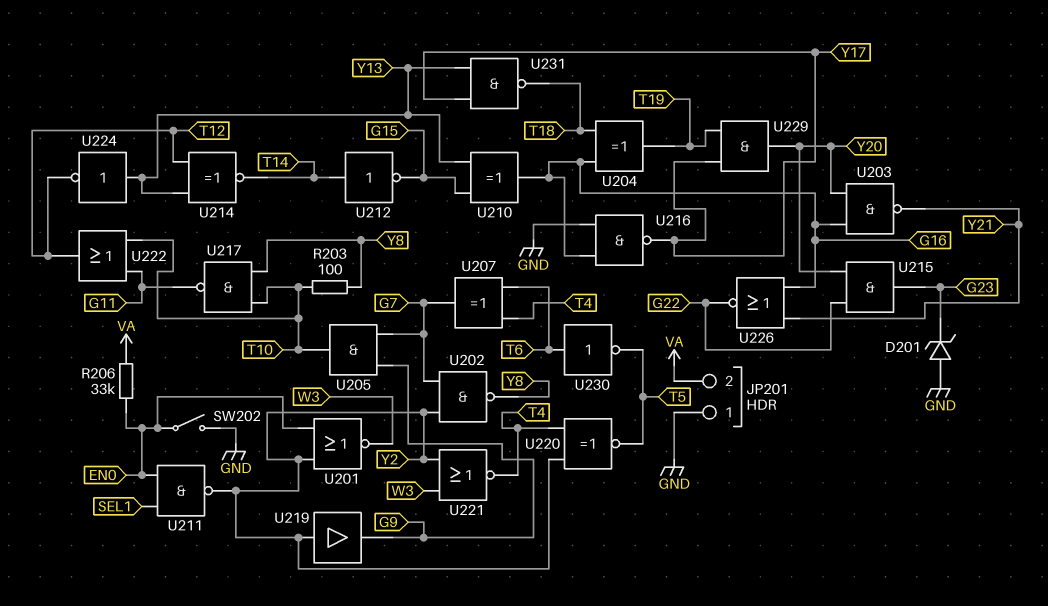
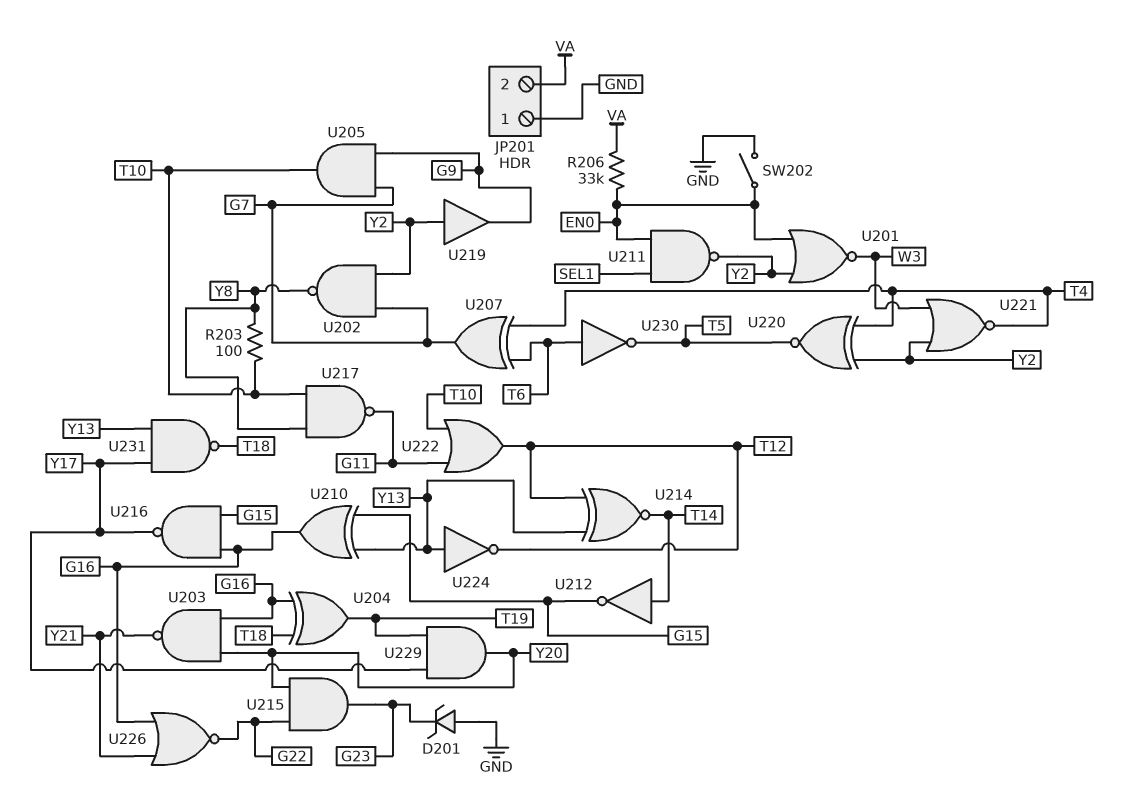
U216: NAND (in G16, in GND, out Y17) -> NAND (in G15, in G16, out Y17)

